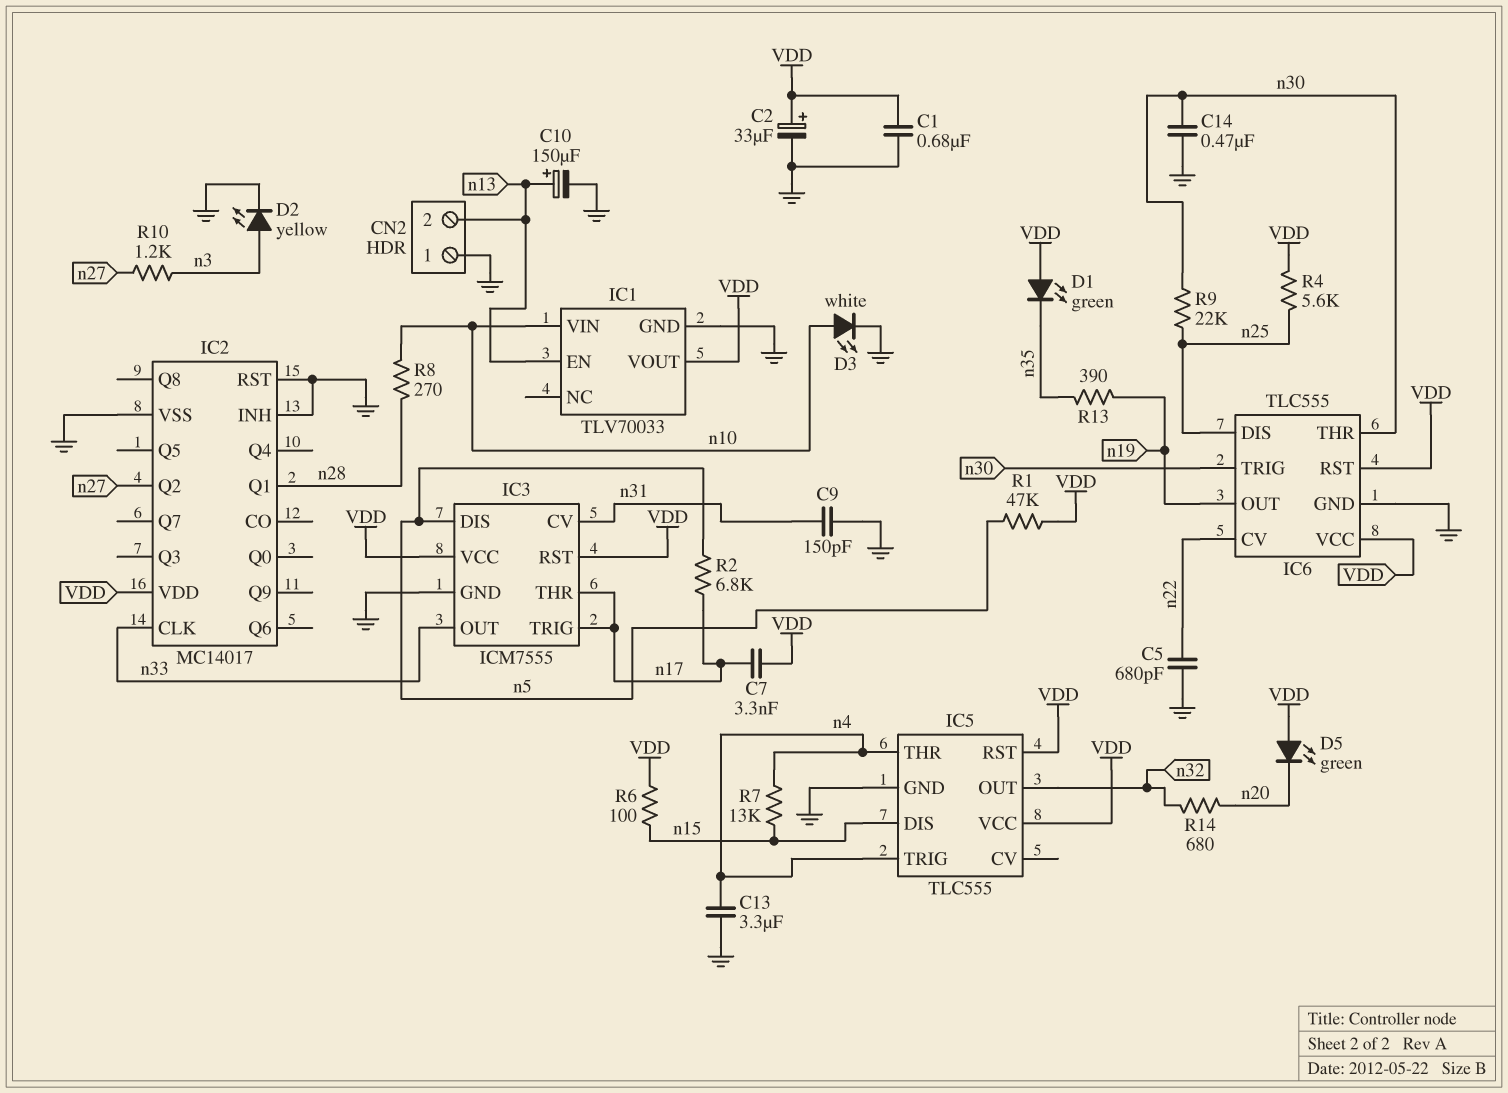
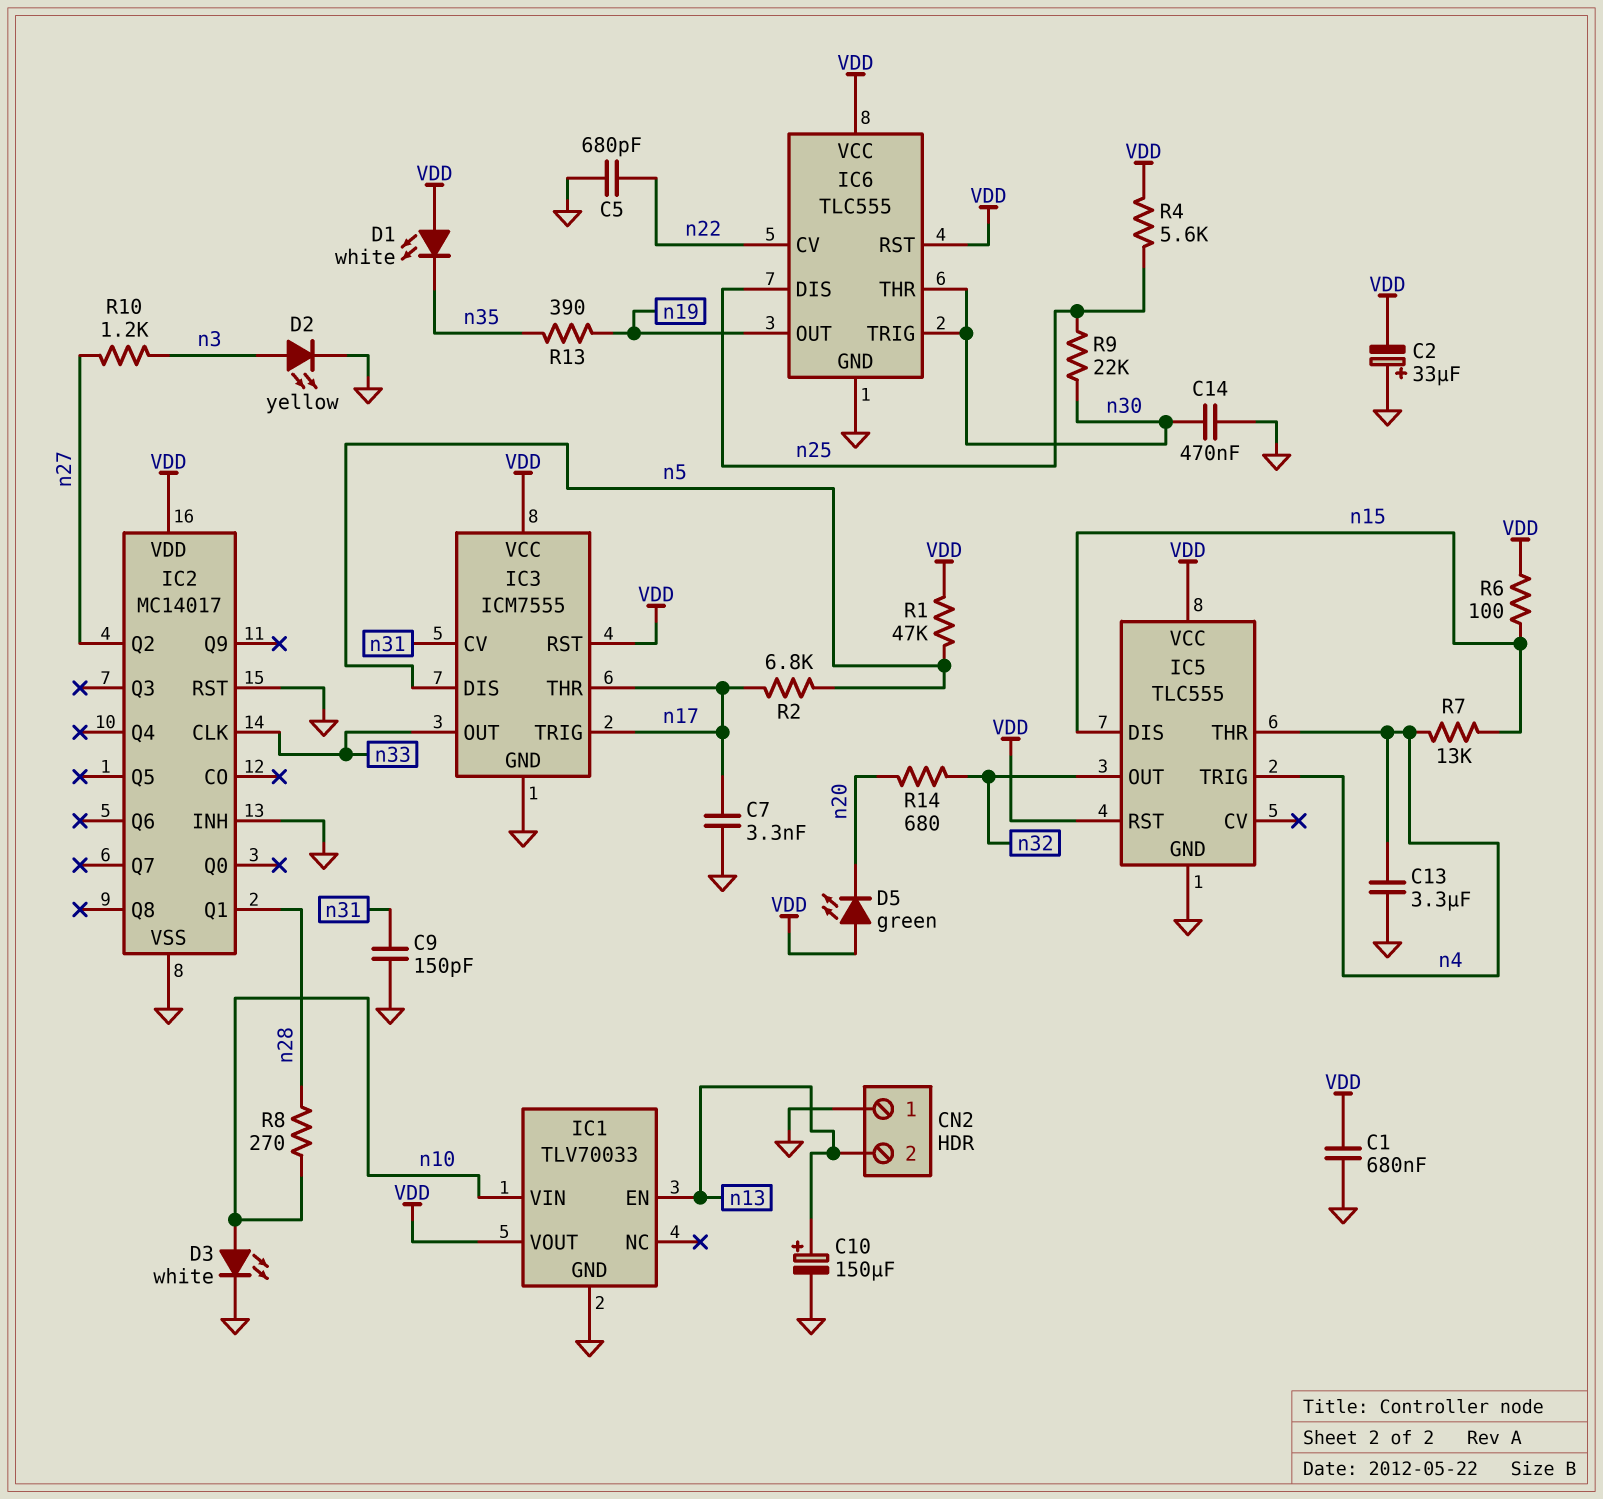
C2: 33uF (plus VDD, minus GND) -> 33uF (plus GND, minus VDD)
C7: 3.3nF (VDD, n17) -> 3.3nF (GND, n17)
D1: LED green (A VDD, K n35) -> LED white (A VDD, K n35)

